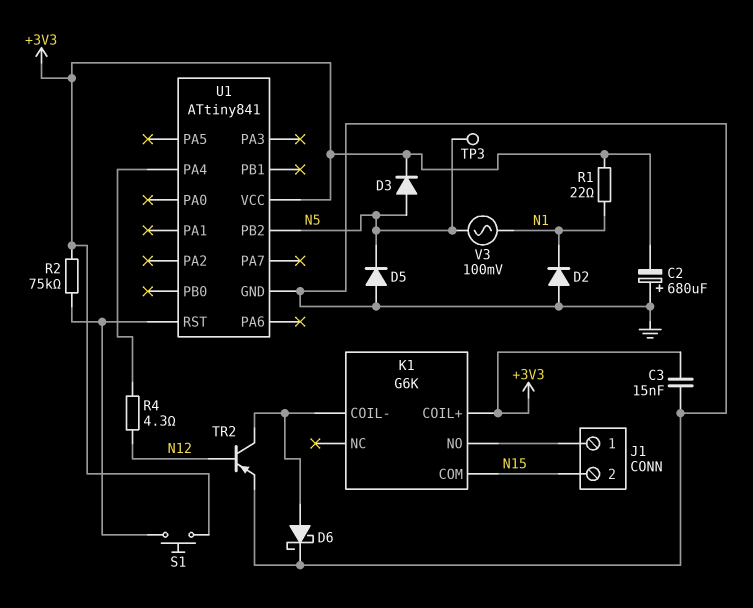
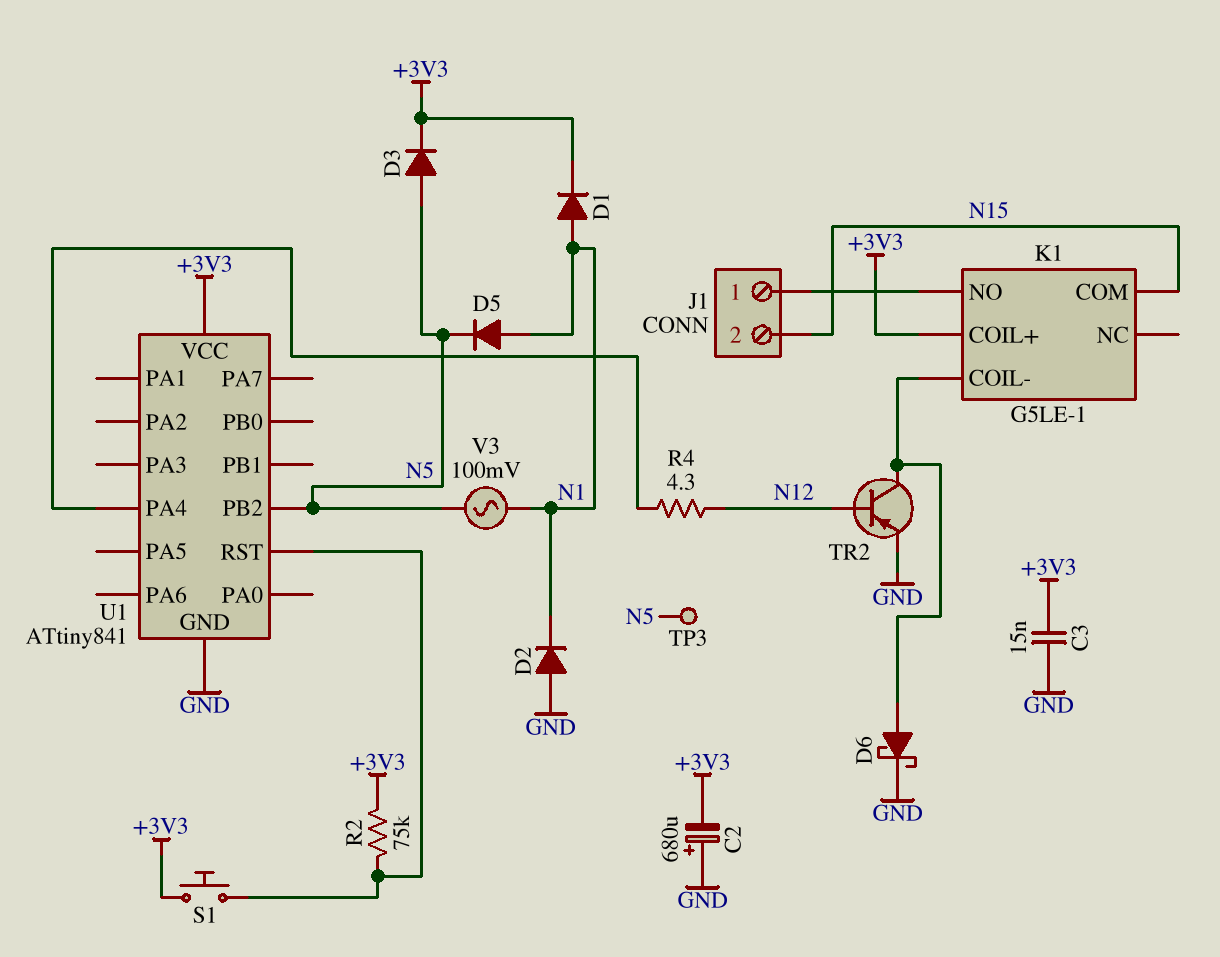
D1: none -> diode (A N1, K +3V3)
D5: diode (A GND, K N5) -> diode (A N1, K N5)
K1: G6K -> G5LE-1
R1: 22 (+3V3, N1) -> none

